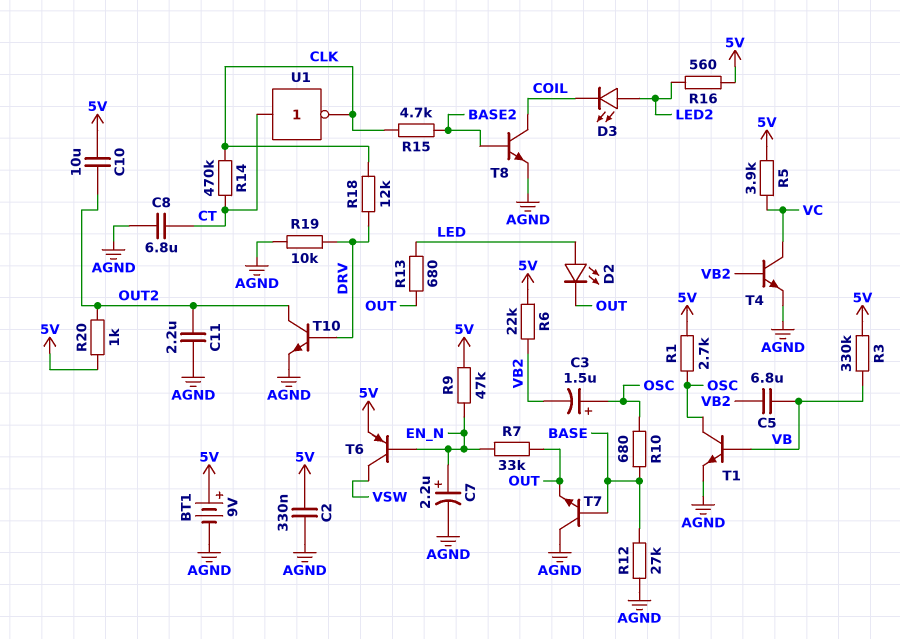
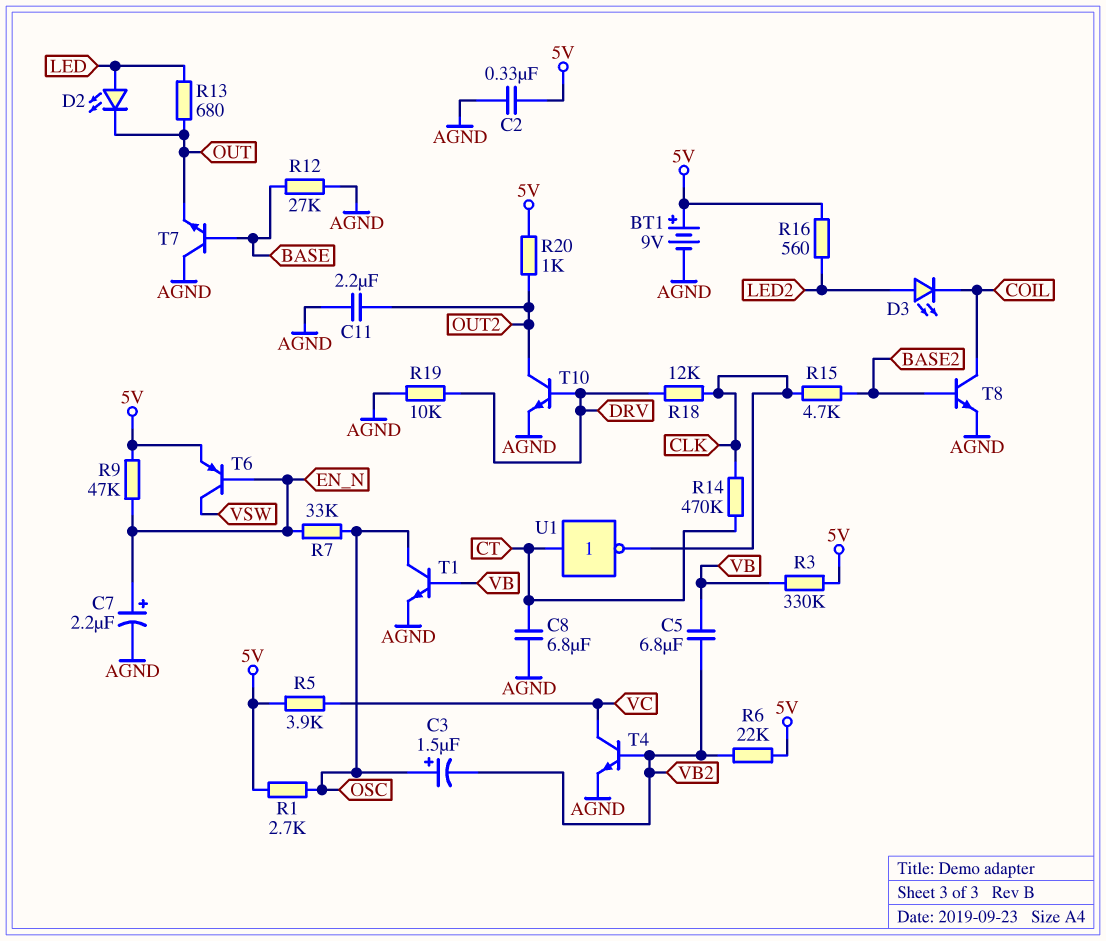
C10: 10uF (5V, OUT2) -> none
R7: 33k (EN_N, OUT) -> 33k (EN_N, OSC)
R10: 680 (BASE, OSC) -> none

